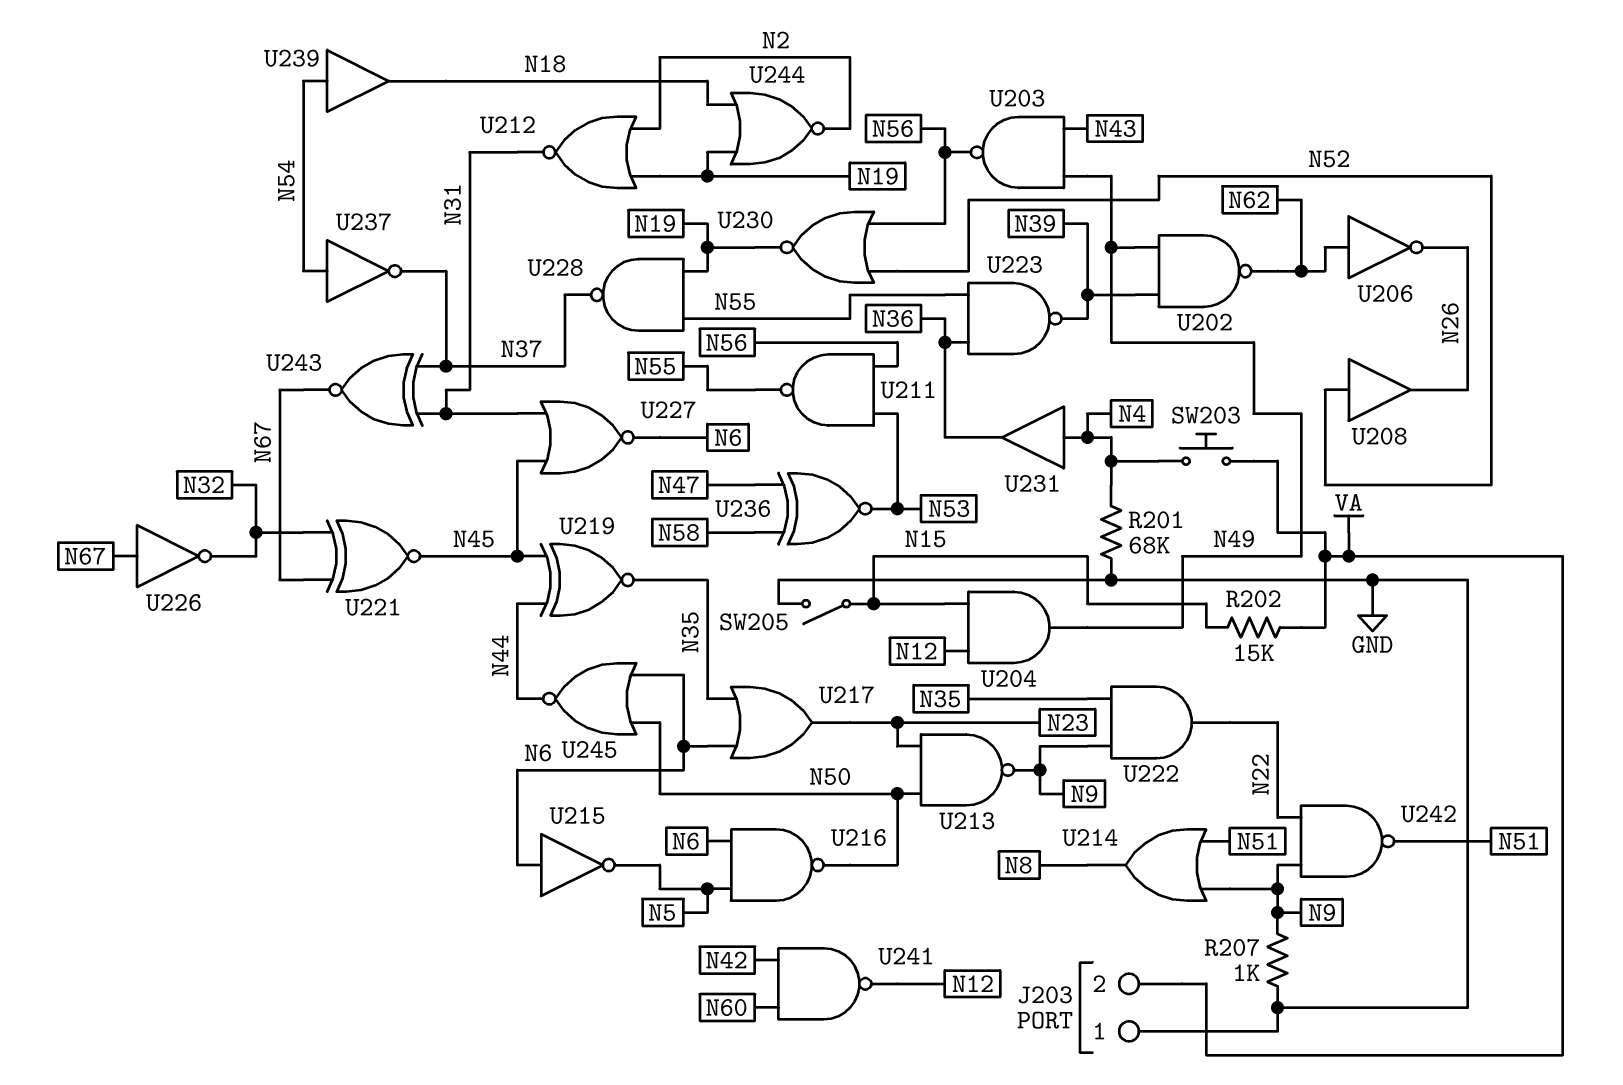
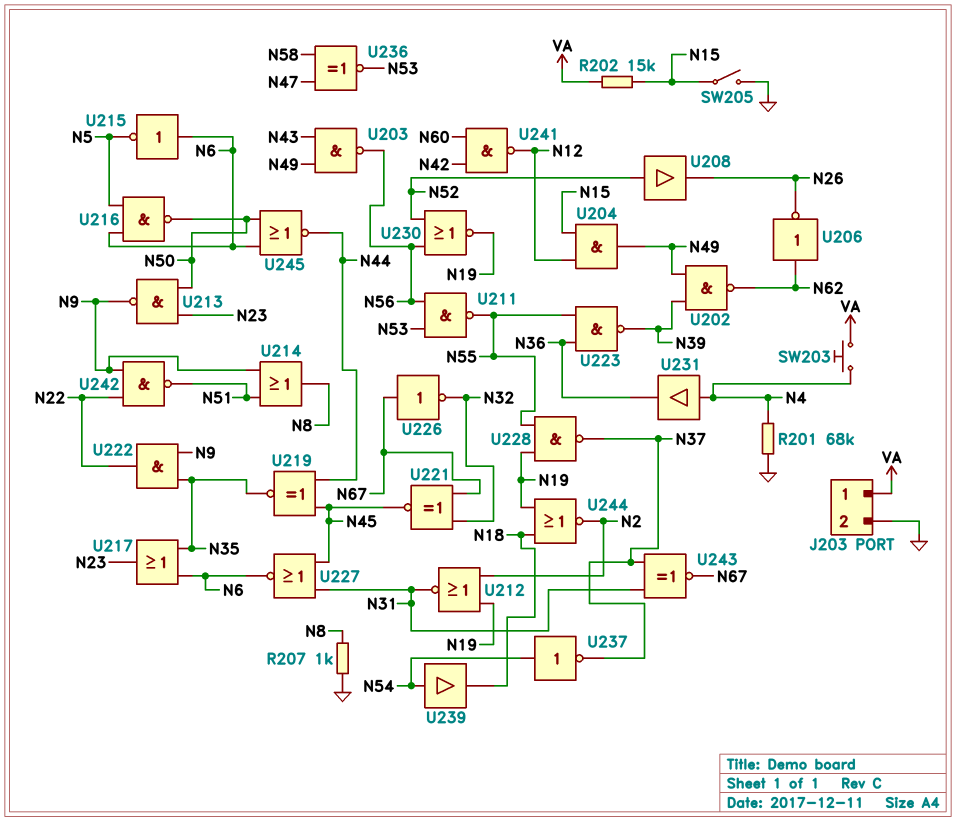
J203 pin 1: GND -> VA
J203 pin 2: VA -> GND
R207: 1k (GND, N9) -> 1k (GND, N8)

